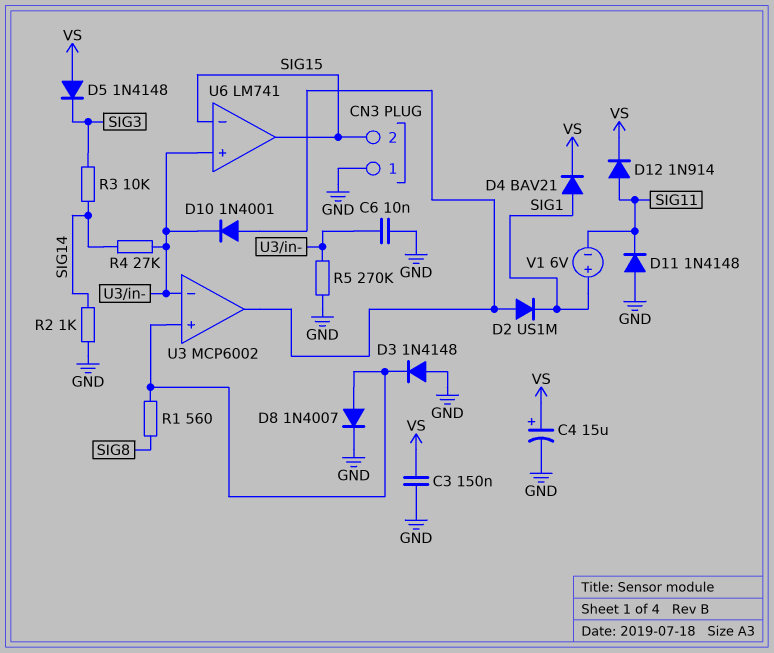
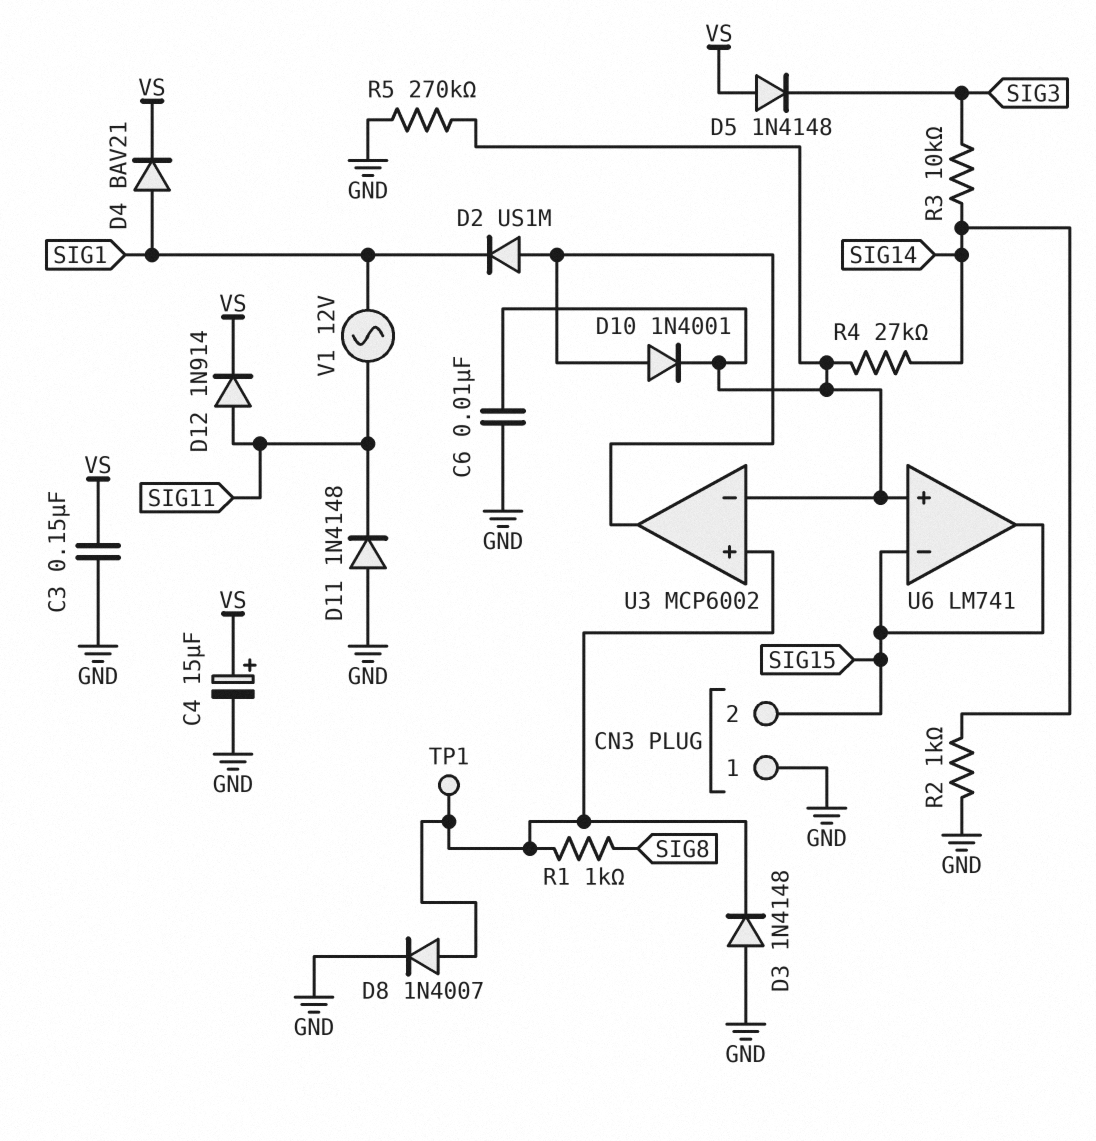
R1: 560 (SIG8, U3/in+) -> 1k (SIG8, U3/in+)
TP1: none -> test point (U3/in+)
V1: 6V (plus SIG1, minus SIG11) -> AC 12V (SIG1, SIG11)

